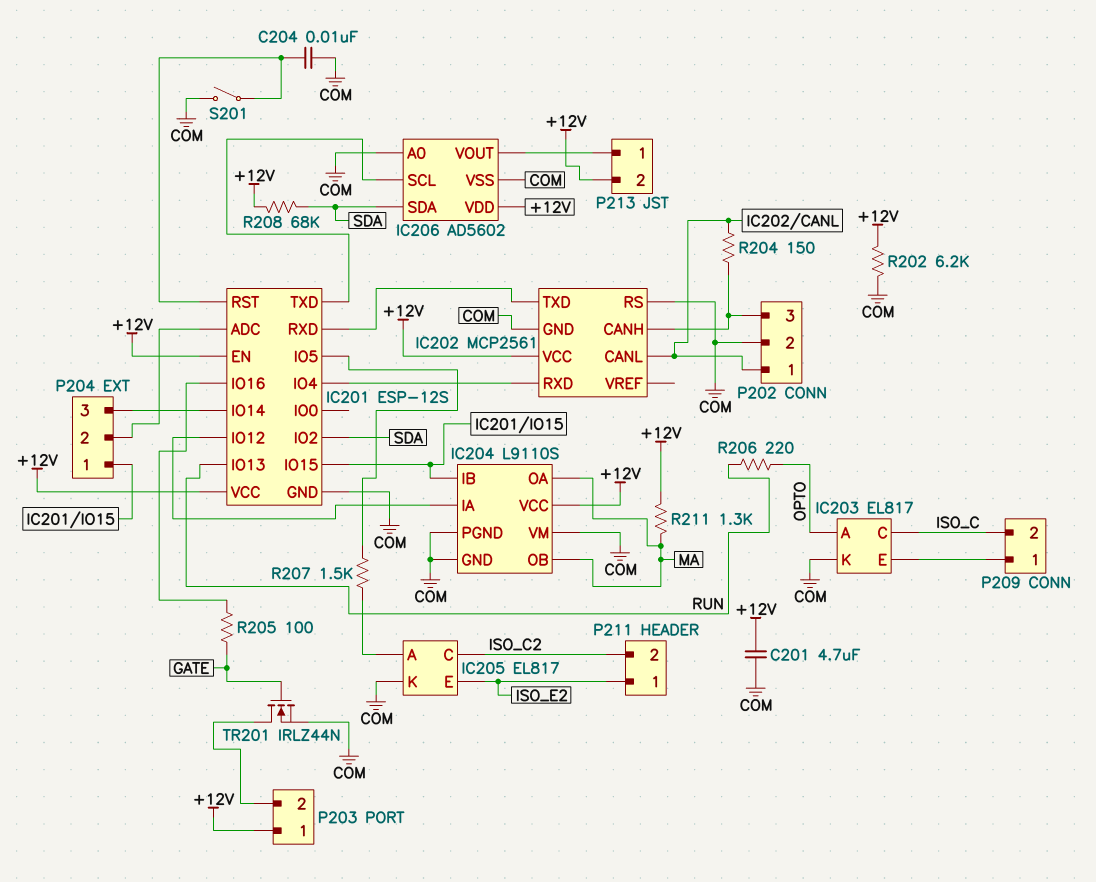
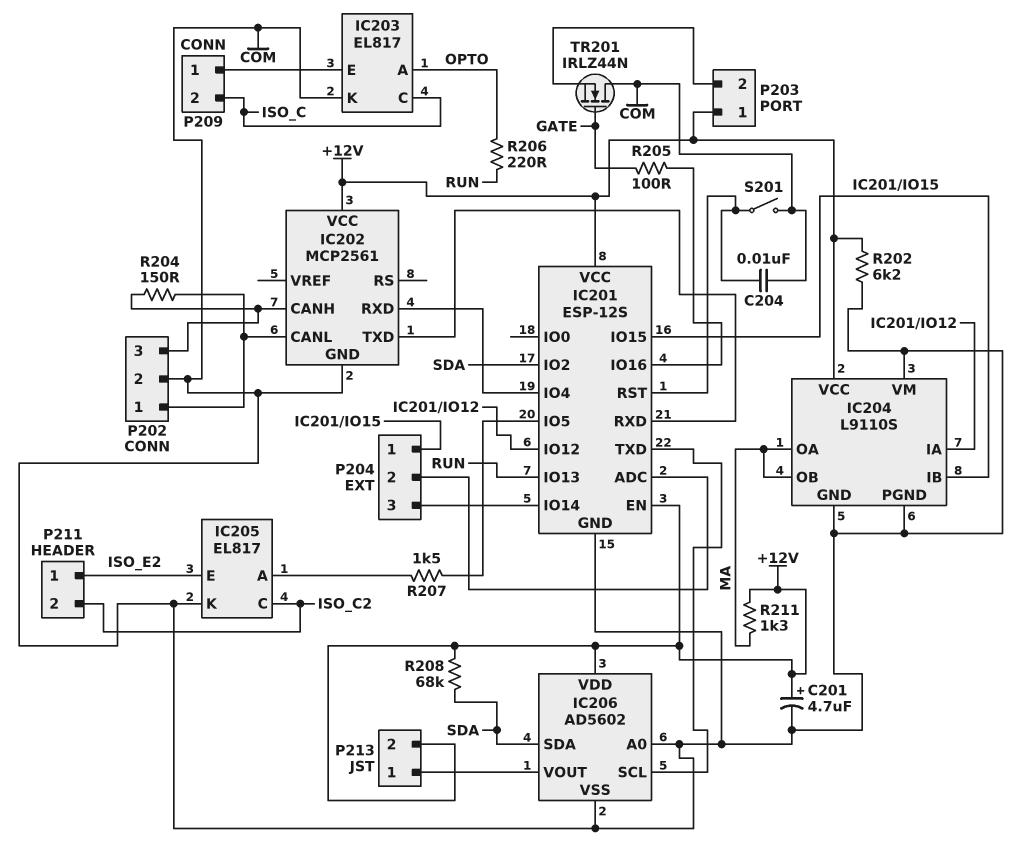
C201: 4.7uF (+12V, COM) -> 4.7uF (plus +12V, minus COM)
IC202 pin RS: COM -> none
TR201: NMOS IRLZ44N (G GATE, D P203/2, S COM) -> NMOS IRLZ44N (G GATE, D COM, S P203/2)

